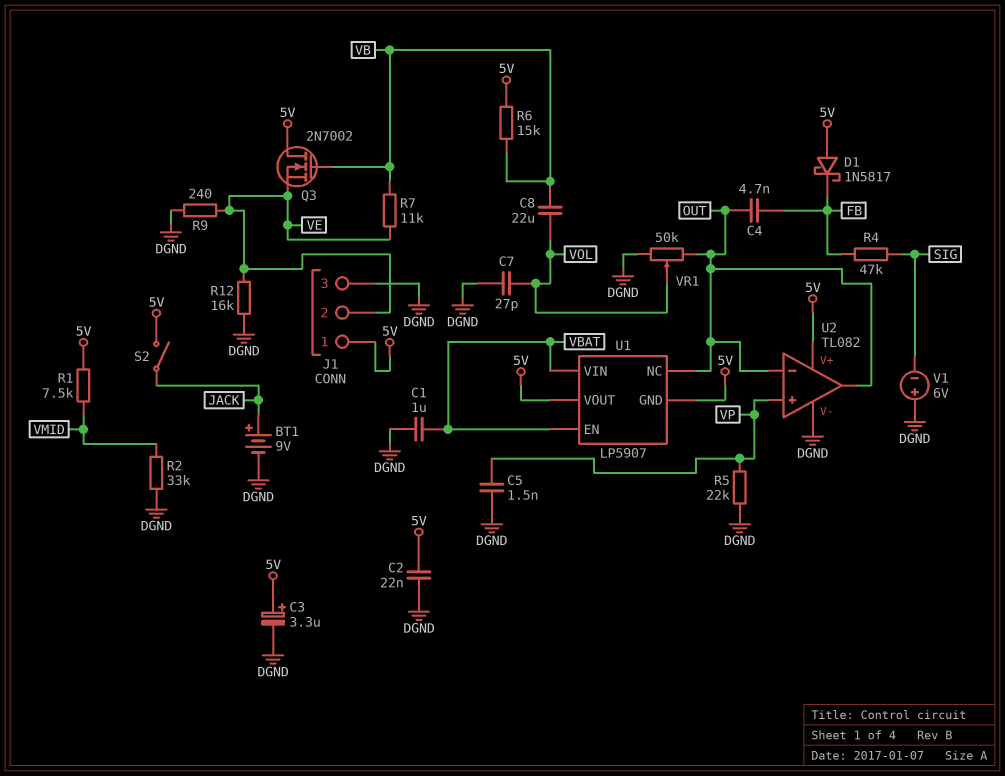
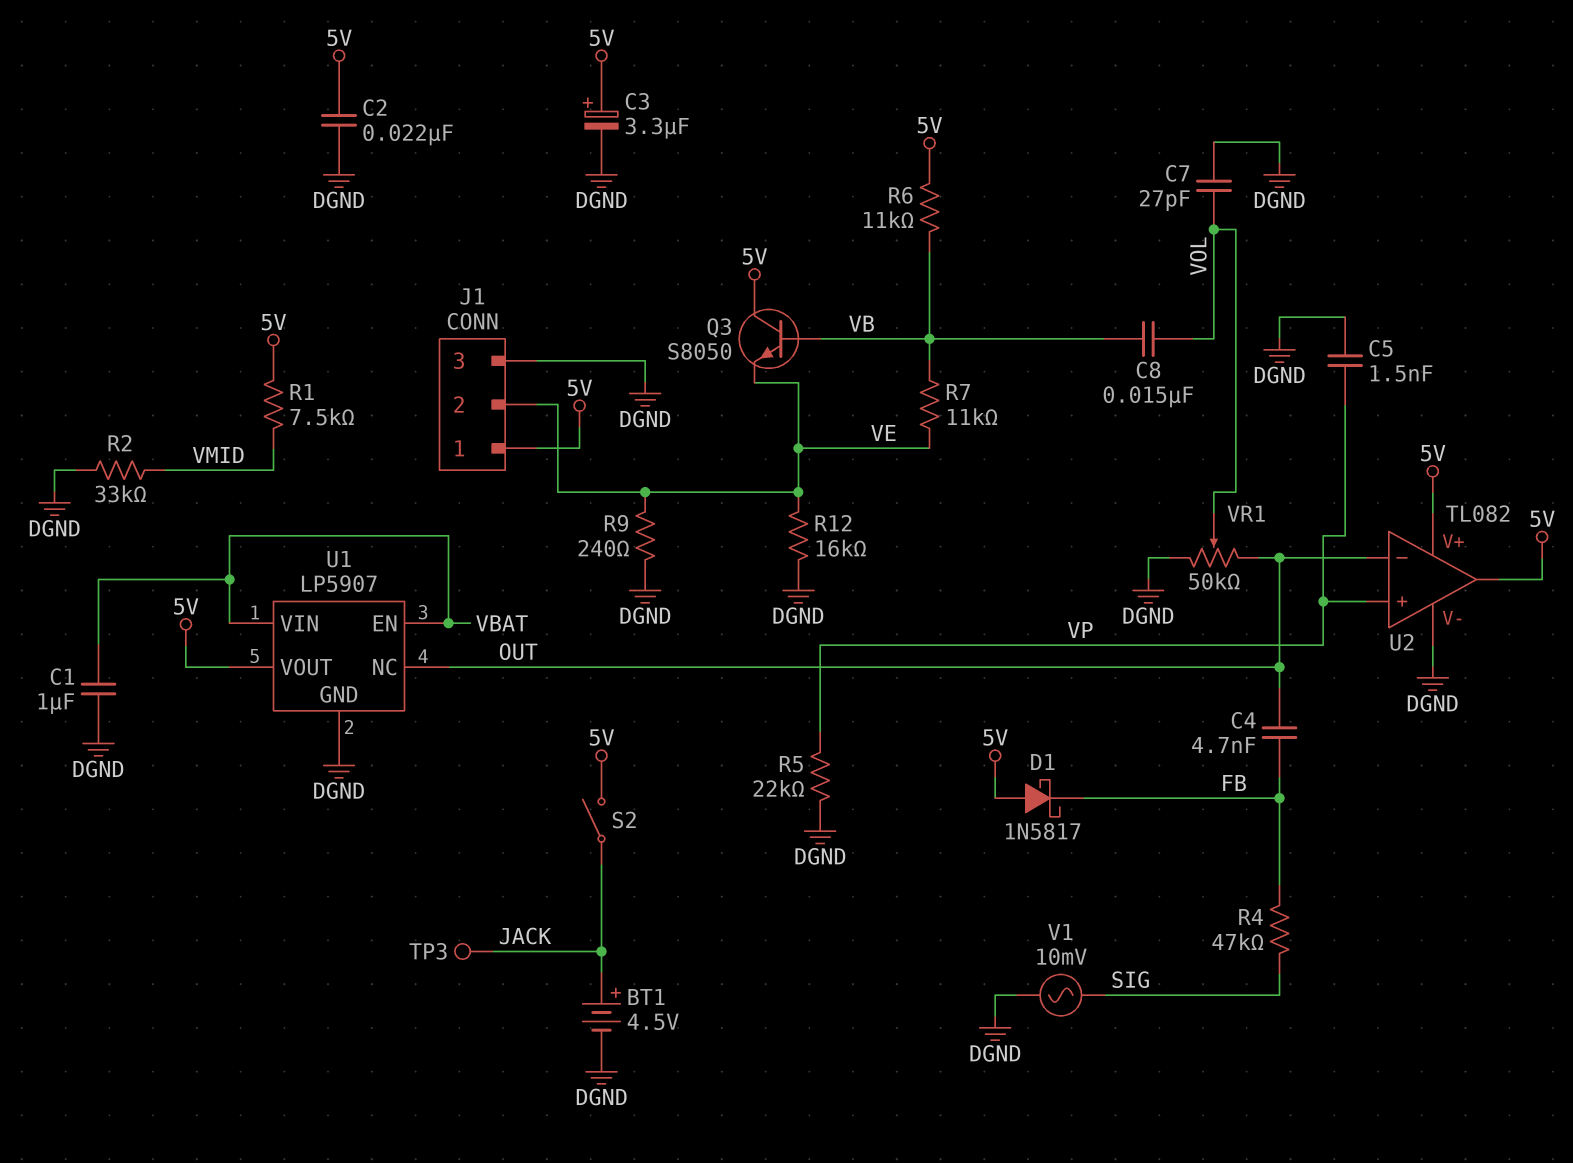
BT1: 9V (plus JACK, minus DGND) -> 4.5V (plus JACK, minus DGND)
C8: 22uF (VB, VOL) -> 15nF (VB, VOL)
Q3: NMOS 2N7002 (G VB, D 5V, S VE) -> NPN S8050 (B VB, C 5V, E VE)
R6: 15k (5V, VB) -> 11k (5V, VB)
TP3: none -> test point (JACK)
U1 pin GND: 5V -> DGND
U2 pin out: OUT -> 5V
V1: 6V (plus DGND, minus SIG) -> AC 10mV (DGND, SIG)

